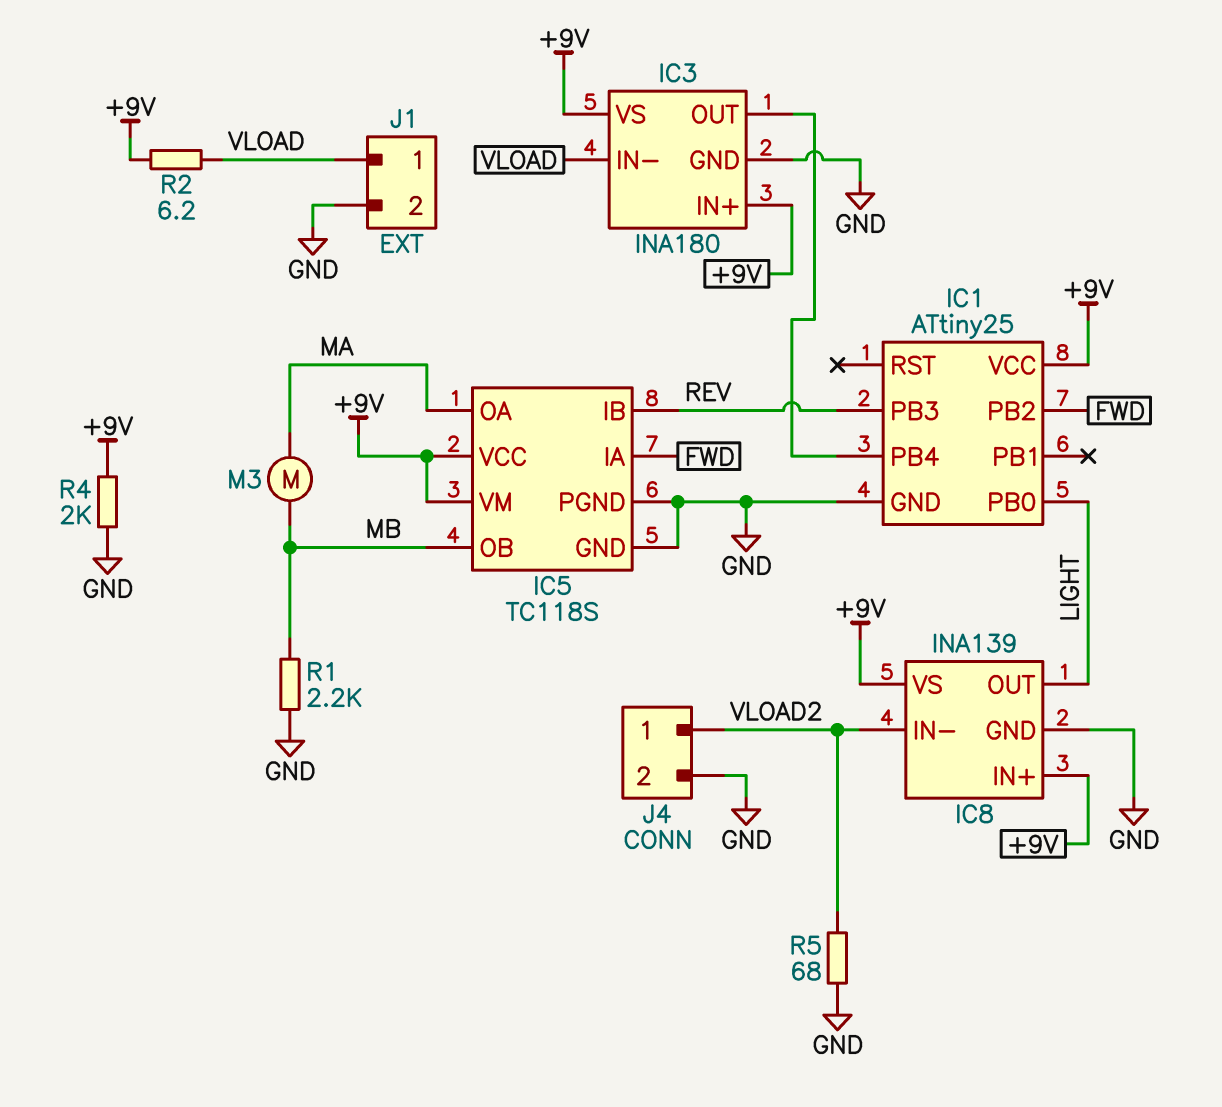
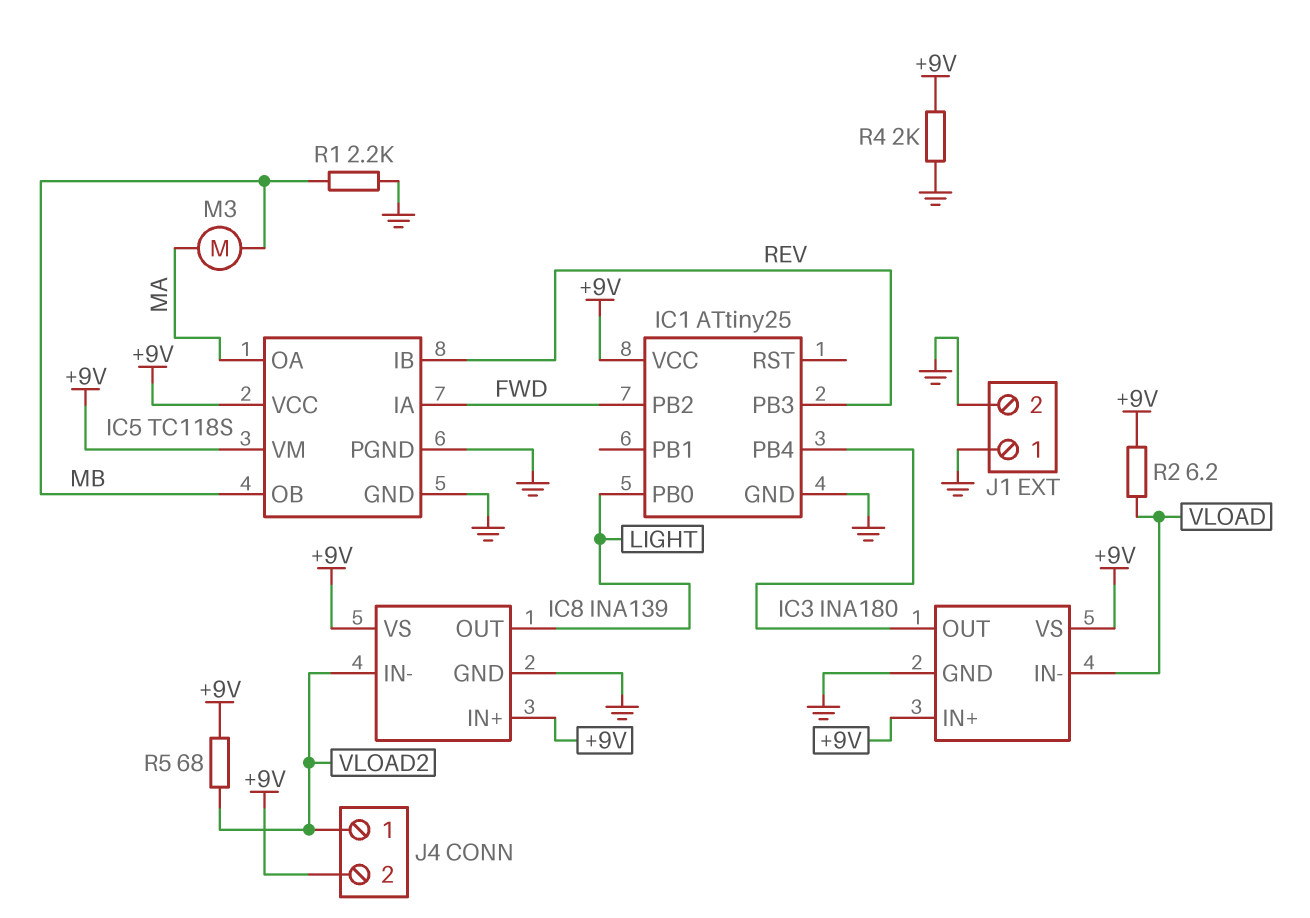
J1 pin 1: VLOAD -> GND
J4 pin 2: GND -> +9V
R5: 68 (GND, VLOAD2) -> 68 (+9V, VLOAD2)

